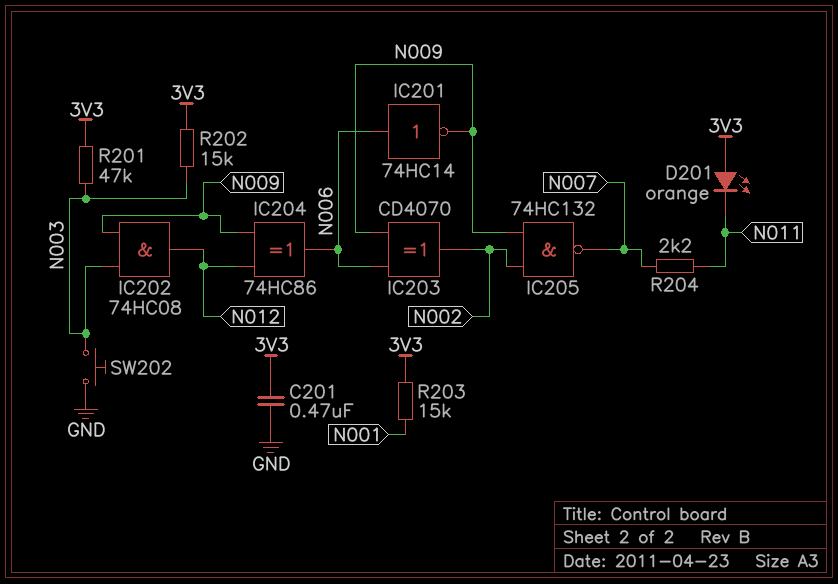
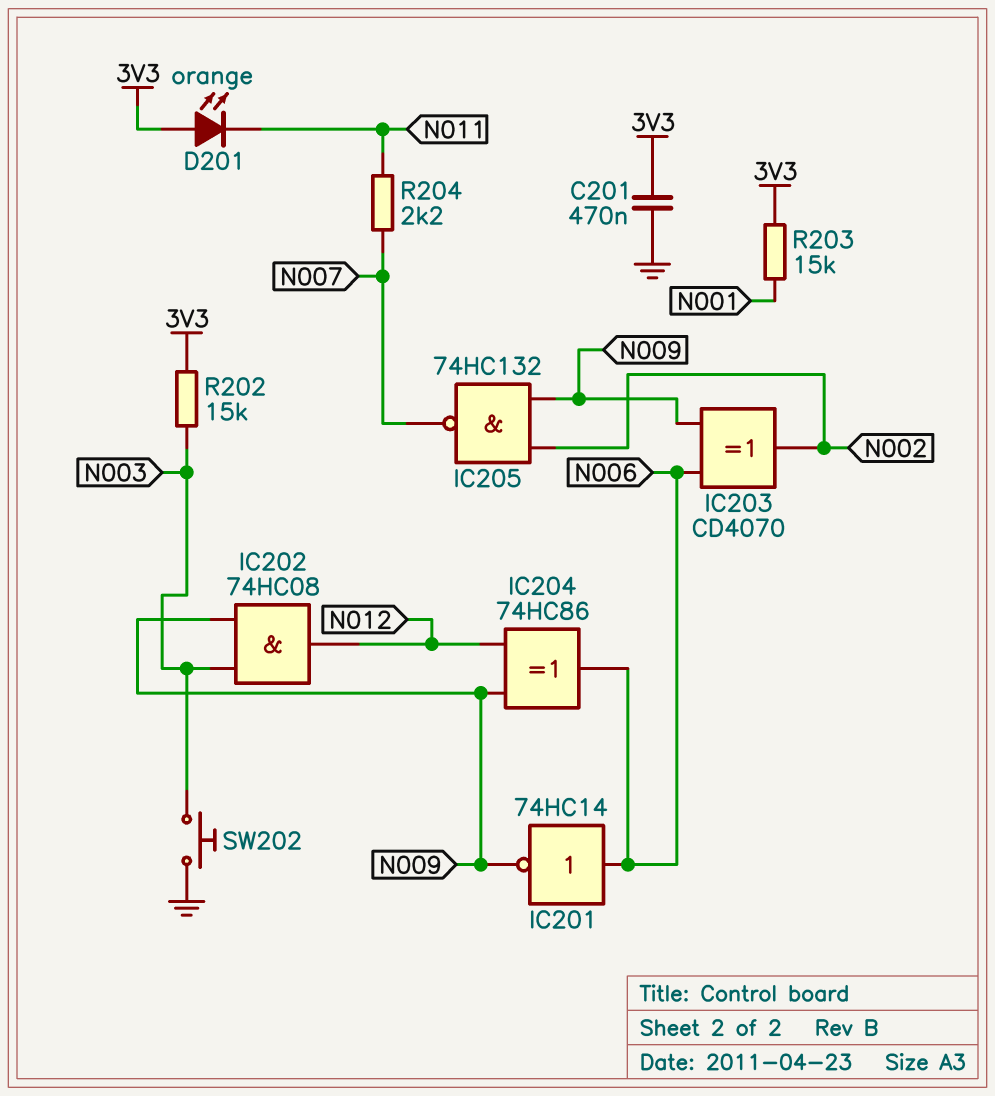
R201: 47k (3V3, N003) -> none

